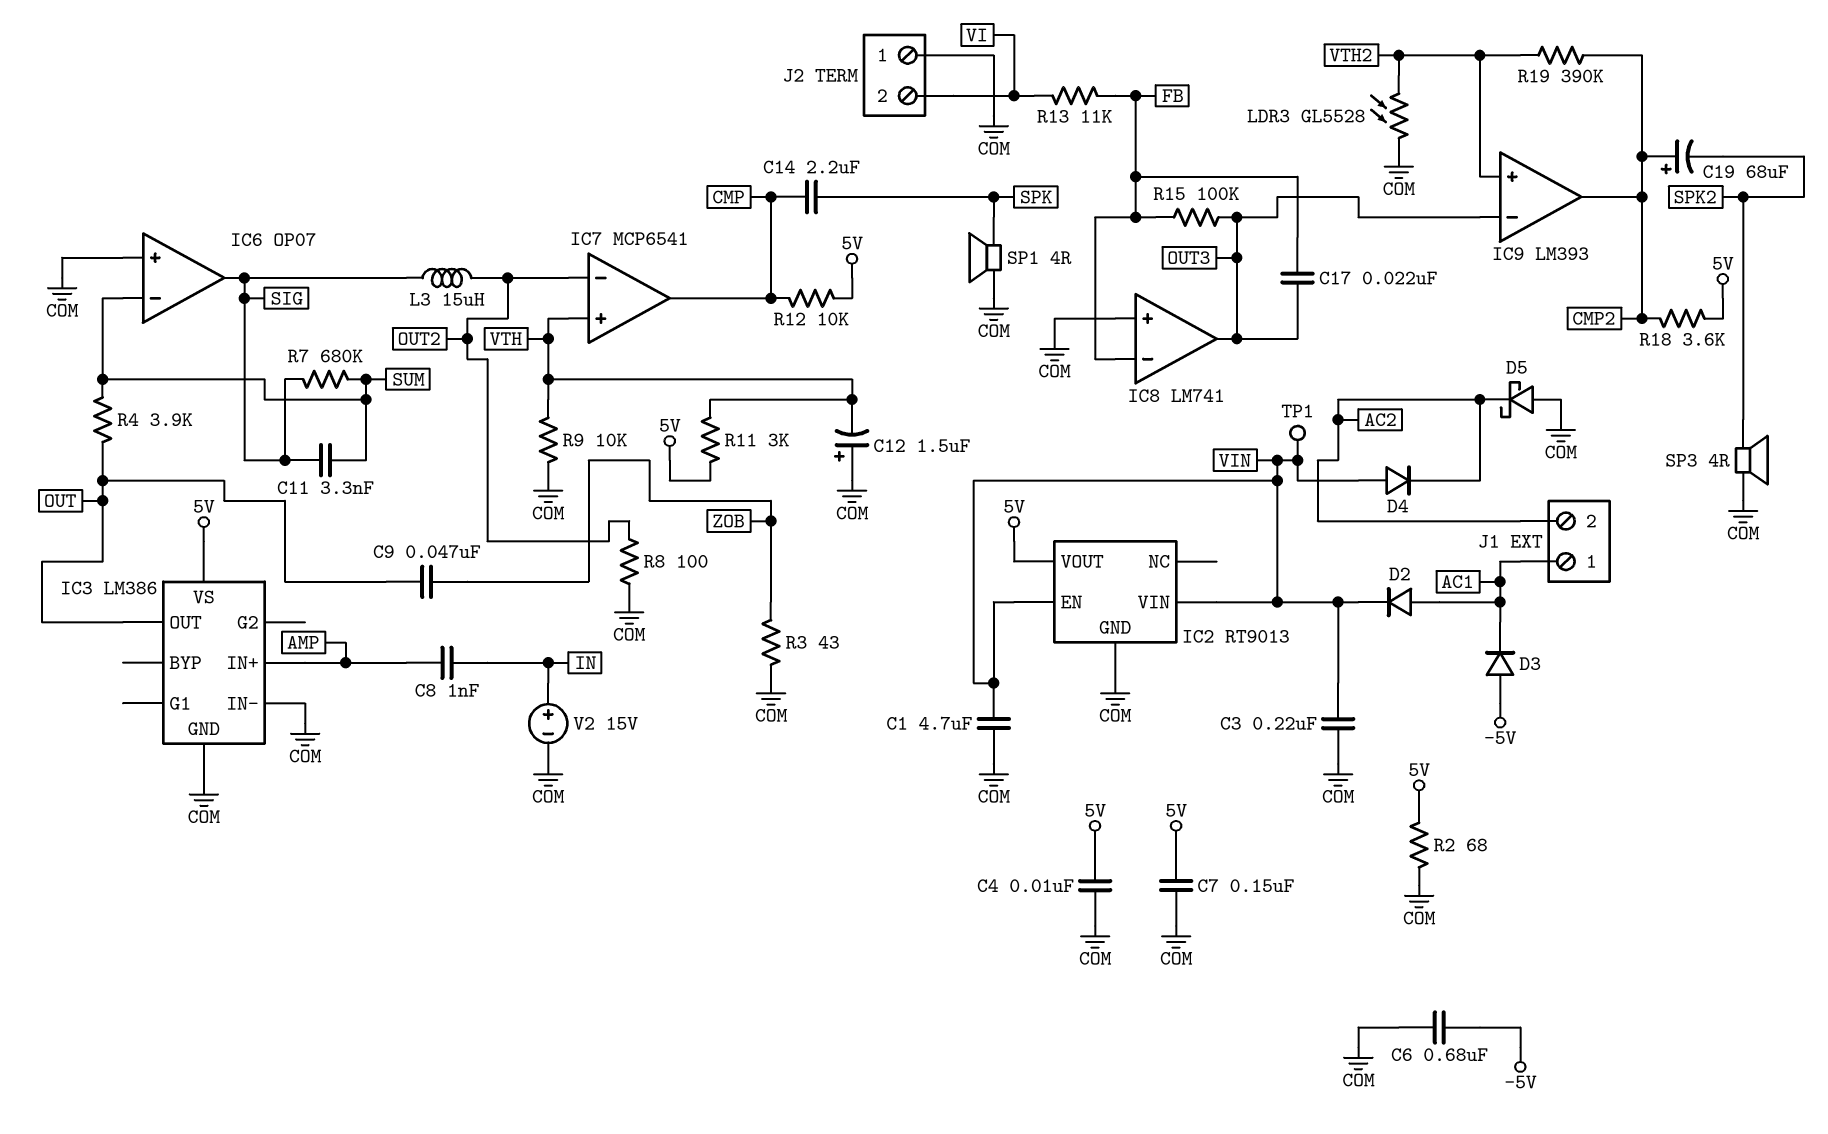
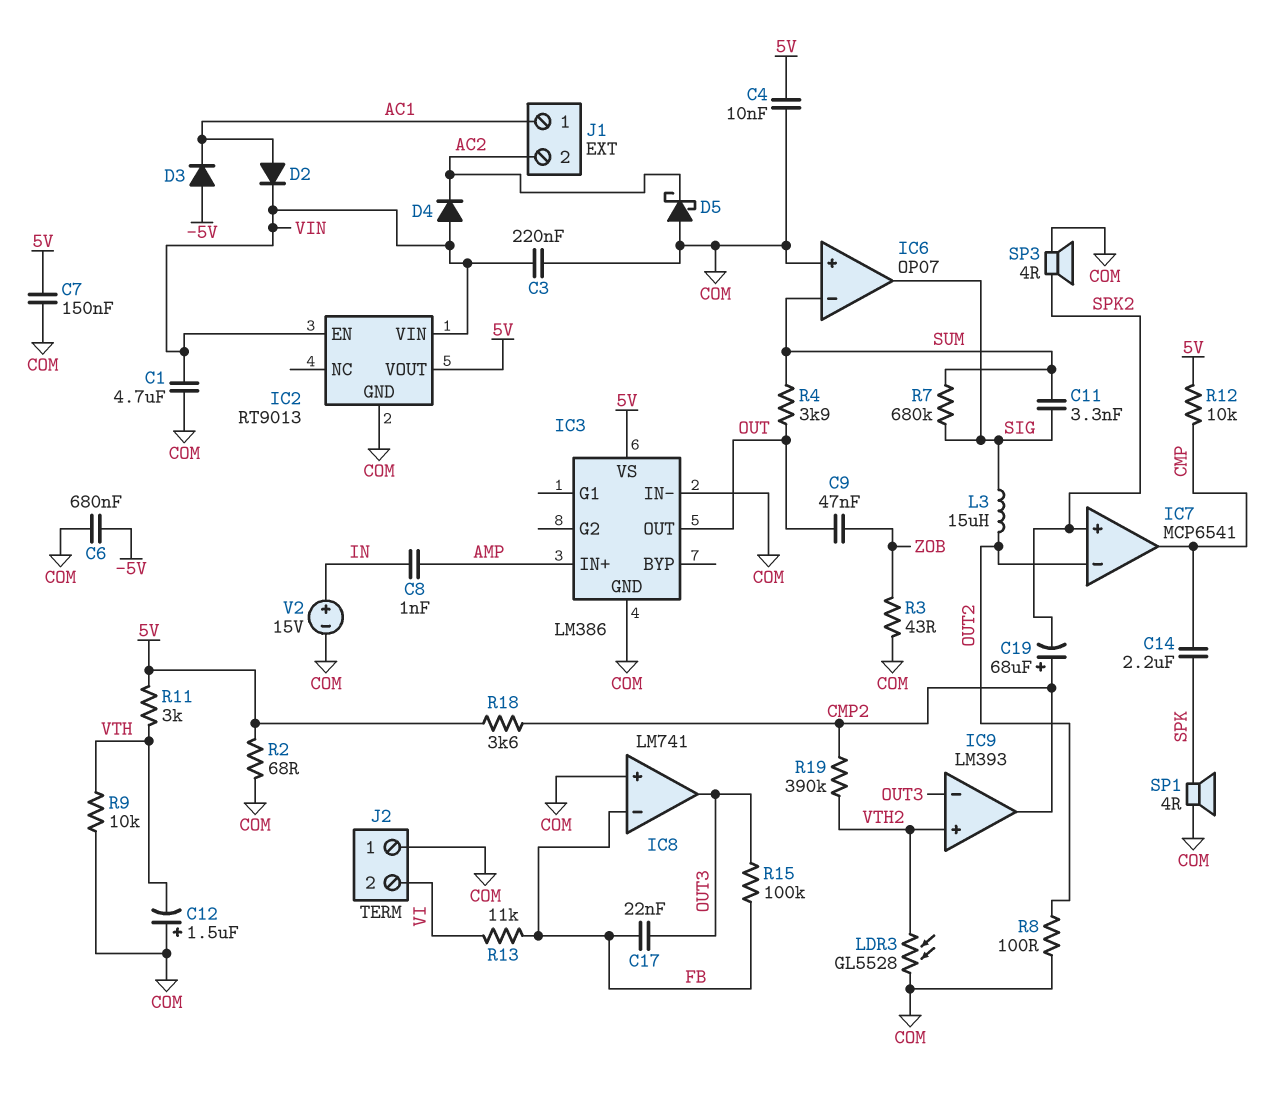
IC7 pin in+: VTH -> SPK2
TP1: test point (VIN) -> none

